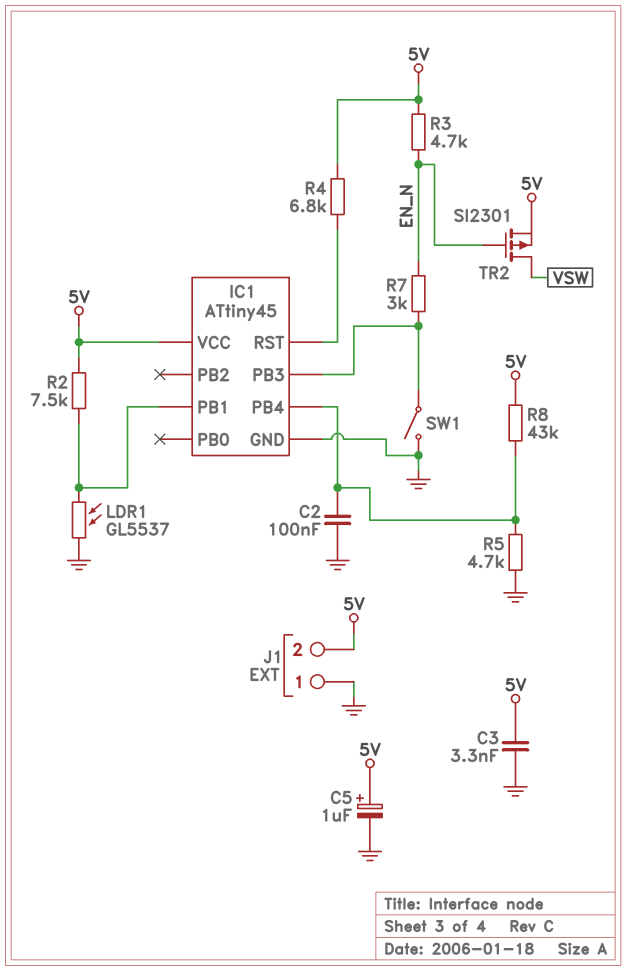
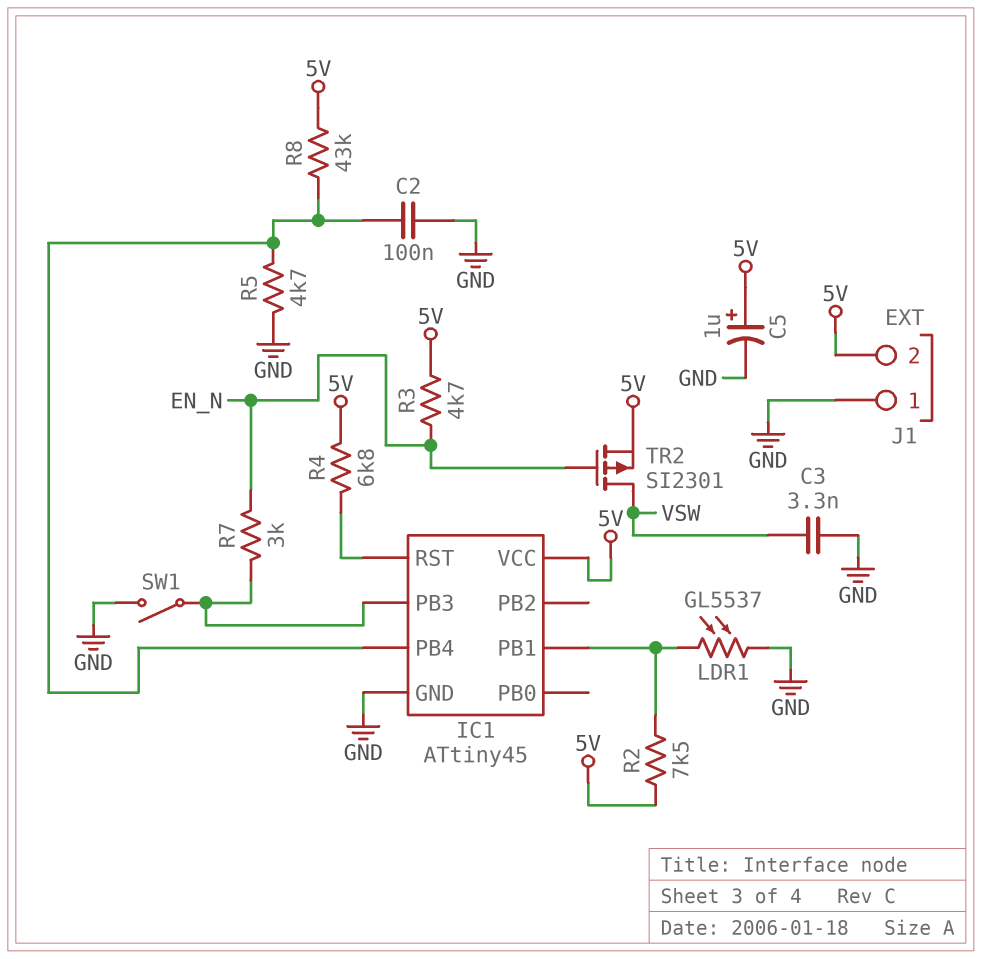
C3: 3.3nF (5V, GND) -> 3.3nF (GND, VSW)

